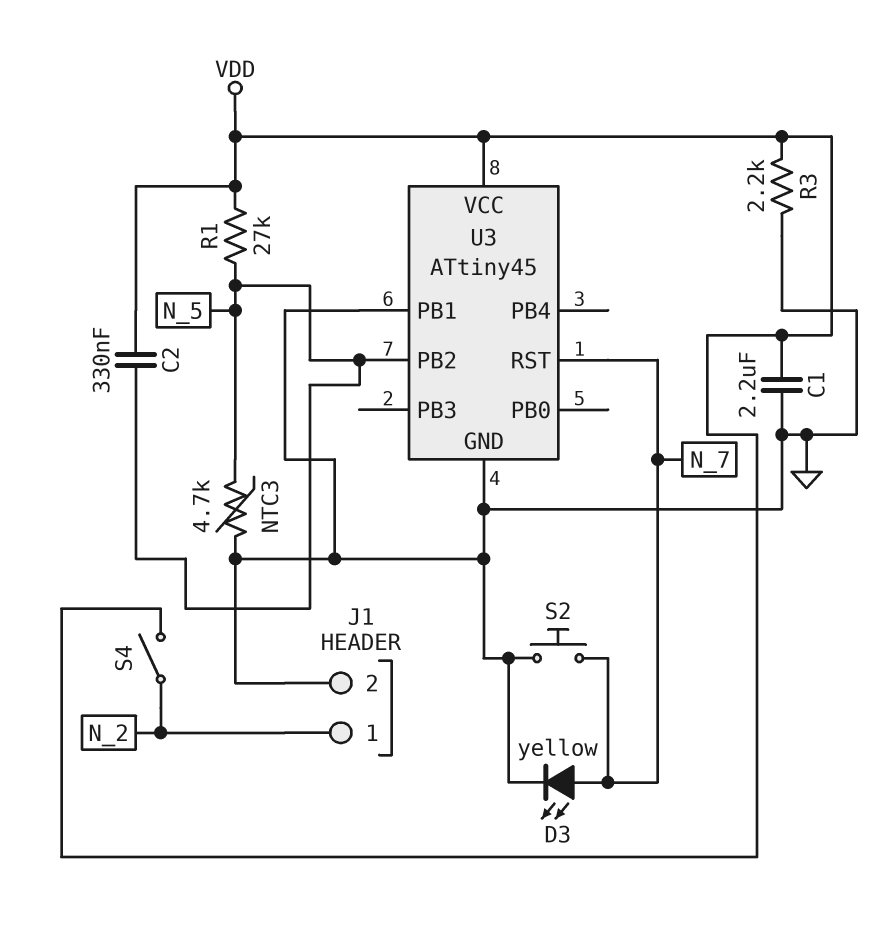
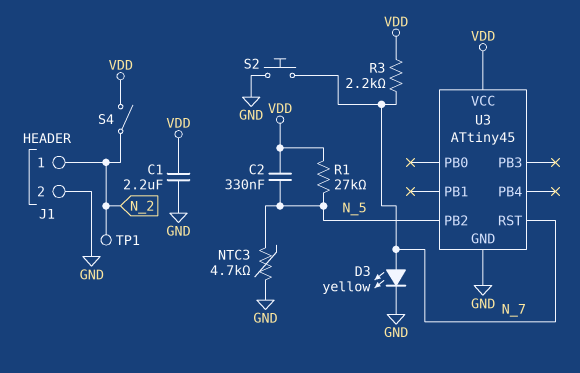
R3: 2.2k (GND, VDD) -> 2.2k (N_7, VDD)
TP1: none -> test point (N_2)
U3 pin PB1: GND -> none

